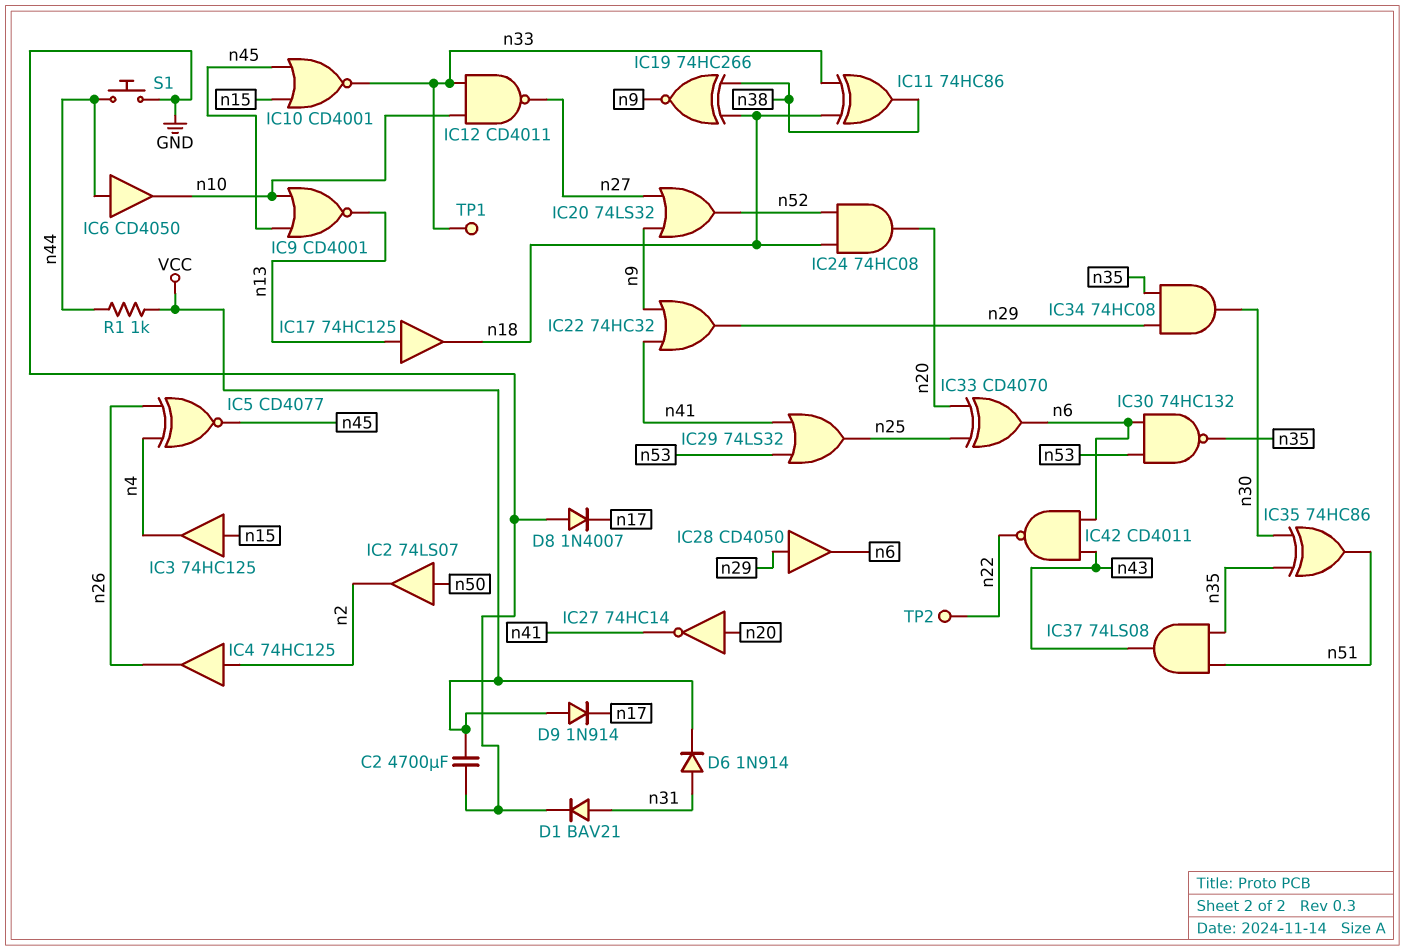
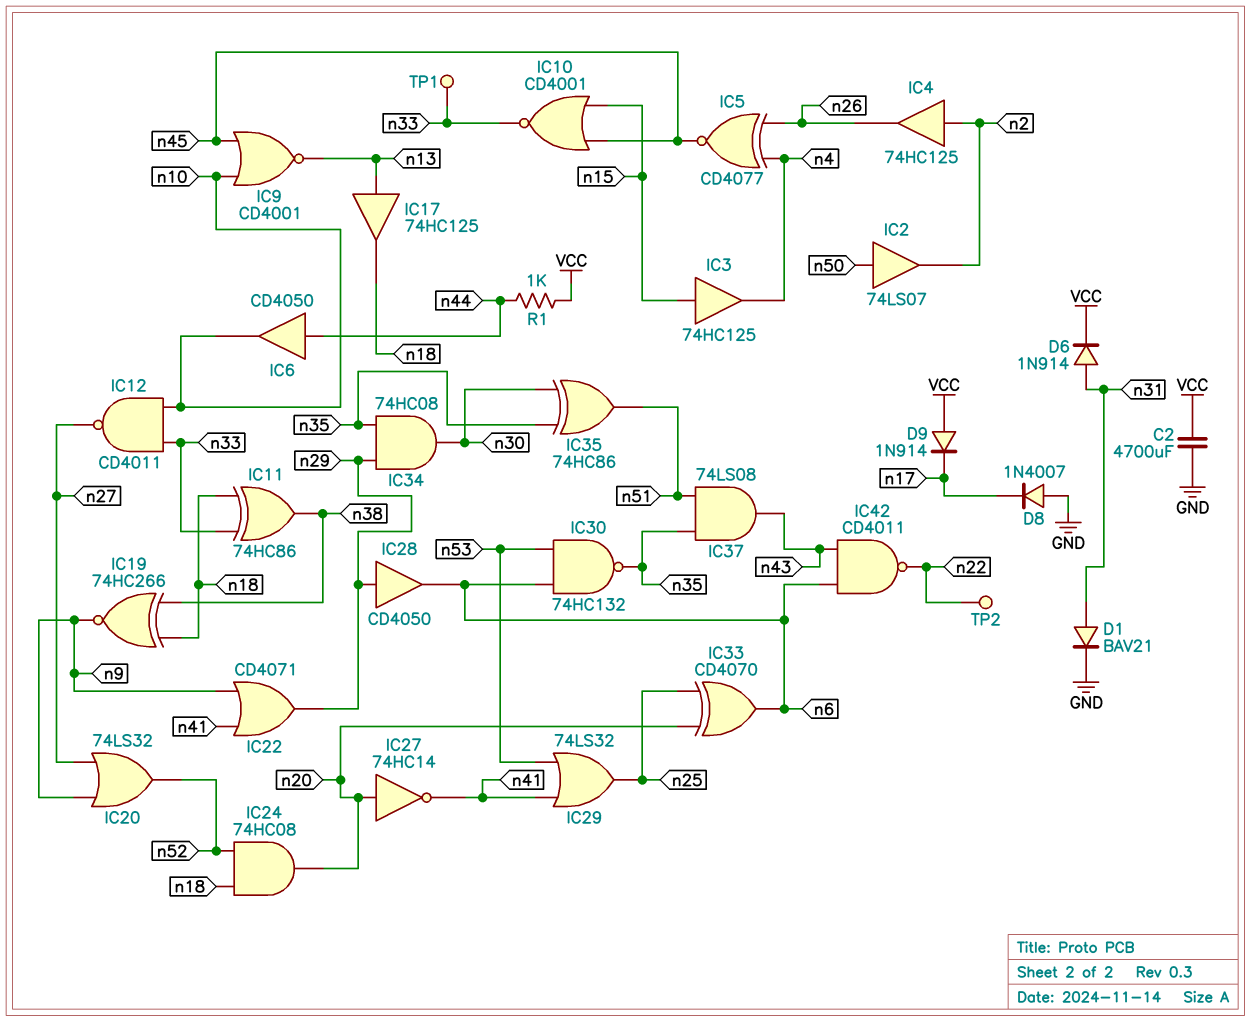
IC22: OR 74HC32 (in n9, in n41, out n29) -> OR CD4071 (in n9, in n41, out n29)
S1: button (GND, n44) -> none

